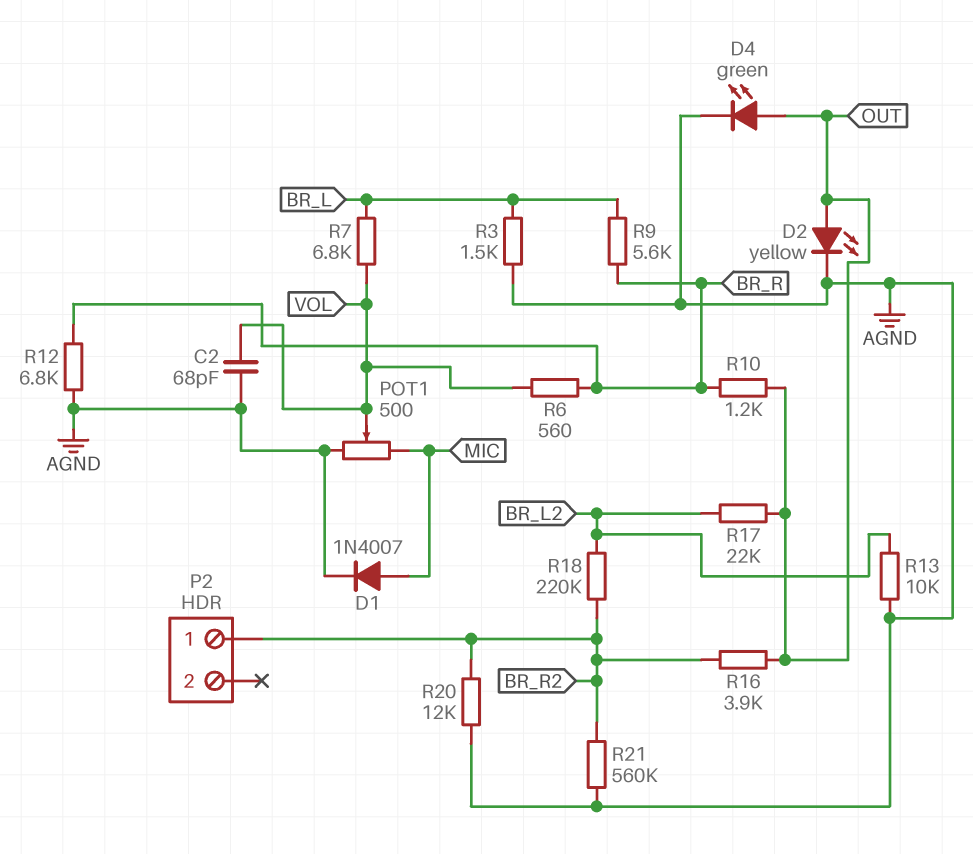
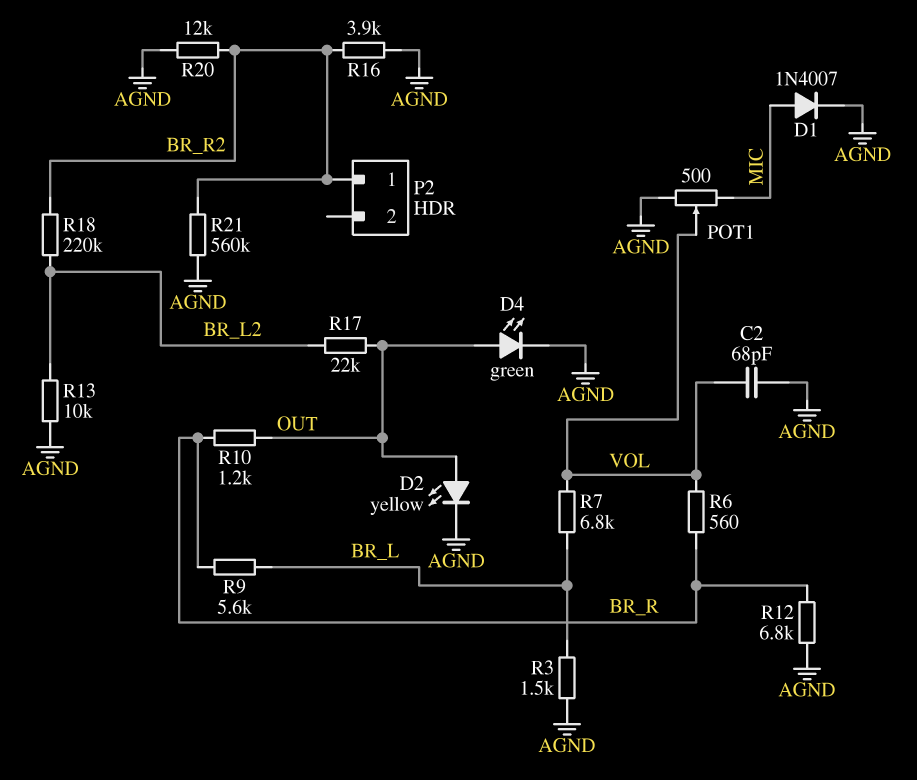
R16: 3.9k (BR_R2, OUT) -> 3.9k (AGND, BR_R2)

